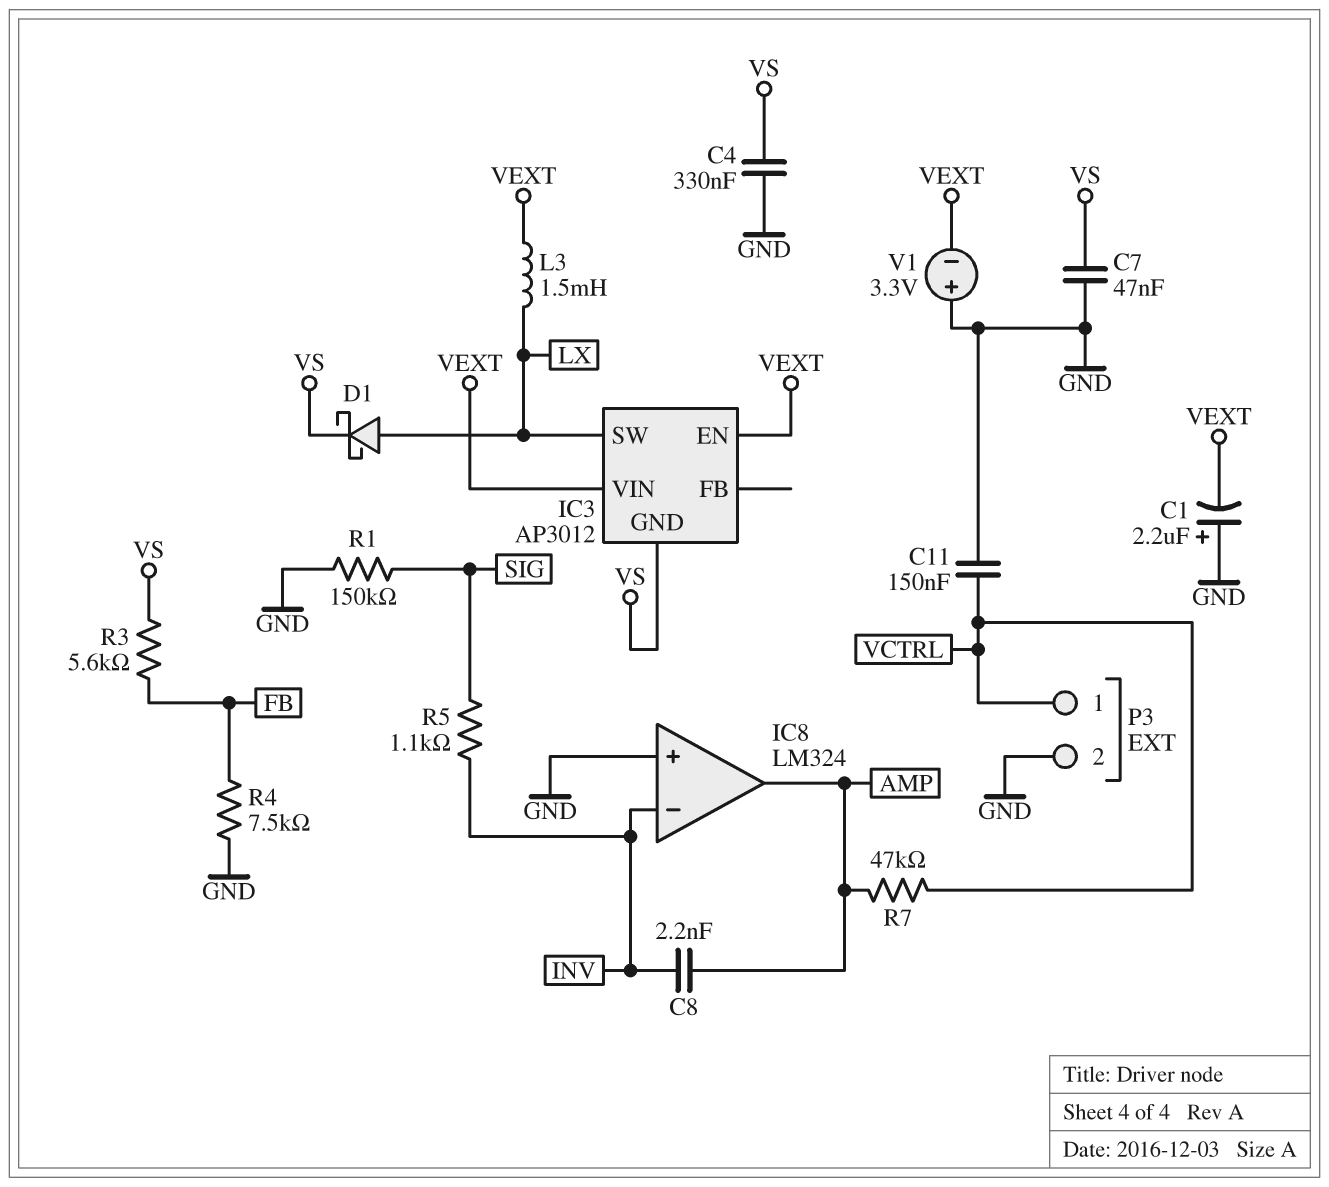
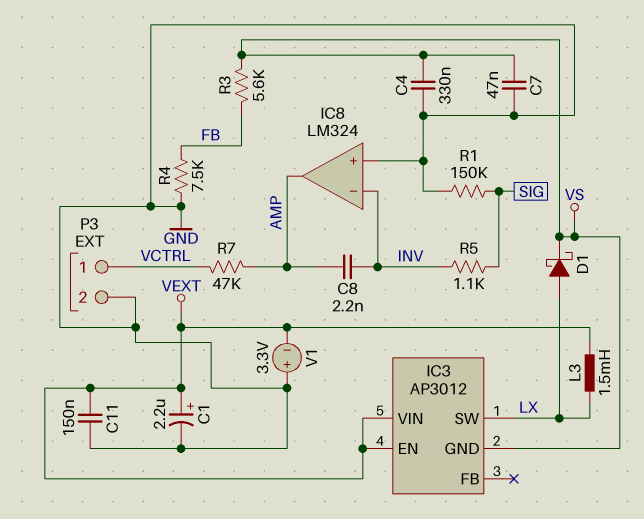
C1: 2.2uF (plus GND, minus VEXT) -> 2.2uF (plus VEXT, minus GND)
C11: 150nF (GND, VCTRL) -> 150nF (GND, VEXT)

